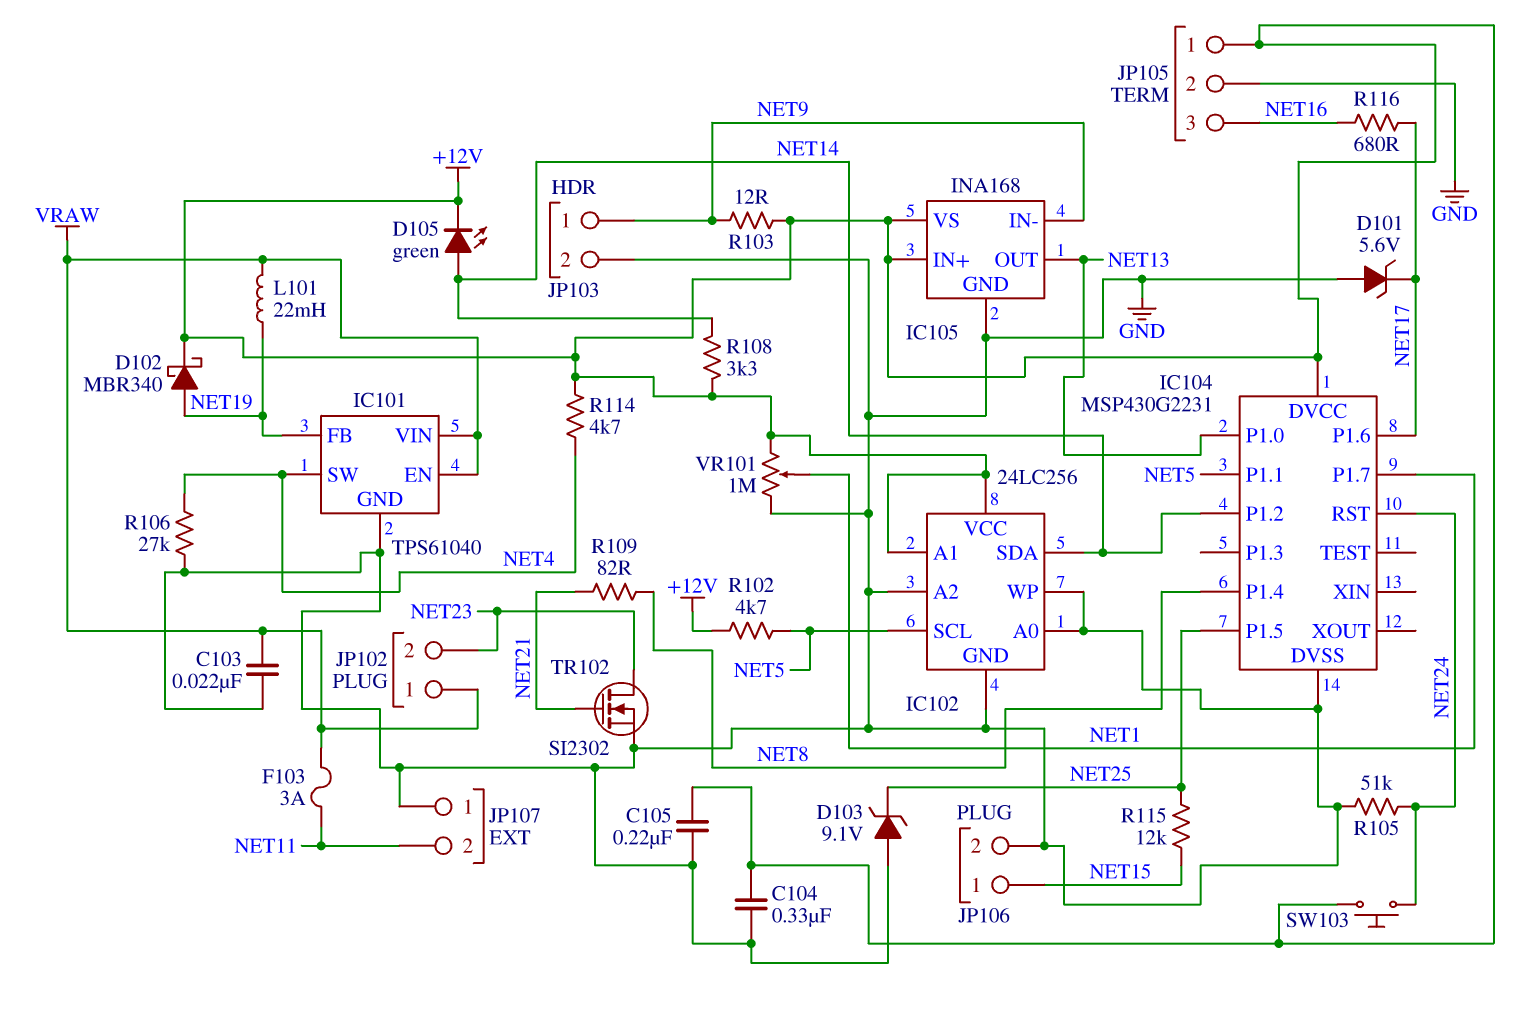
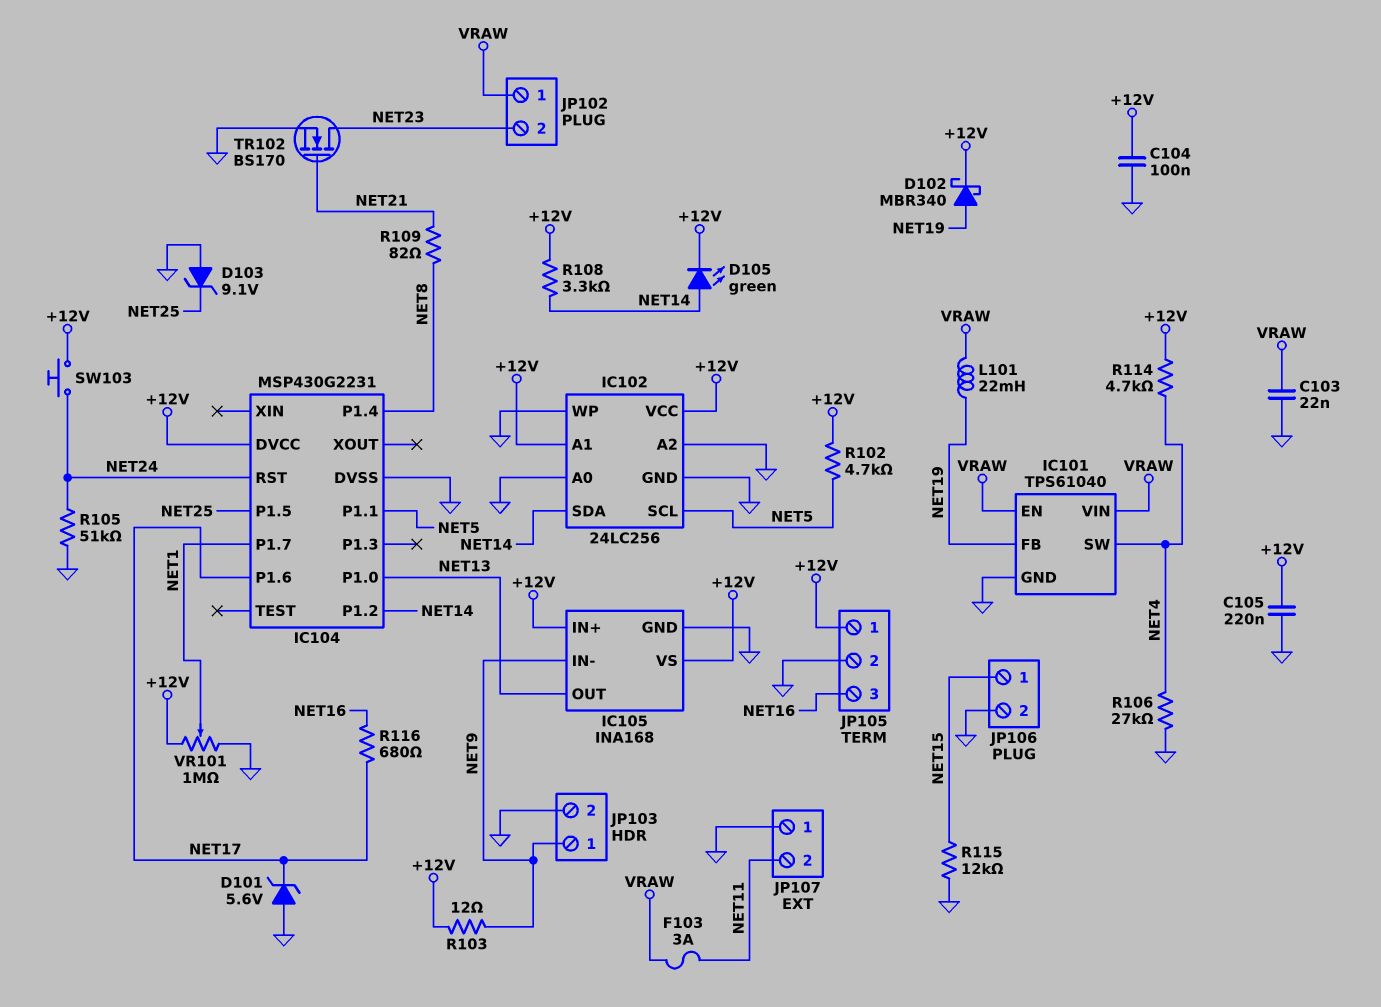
C104: 330nF (+12V, GND) -> 100nF (+12V, GND)
R115: 12k (NET15, NET25) -> 12k (GND, NET15)
TR102: NMOS SI2302 (G NET21, D NET23, S GND) -> NMOS BS170 (G NET21, D NET23, S GND)

